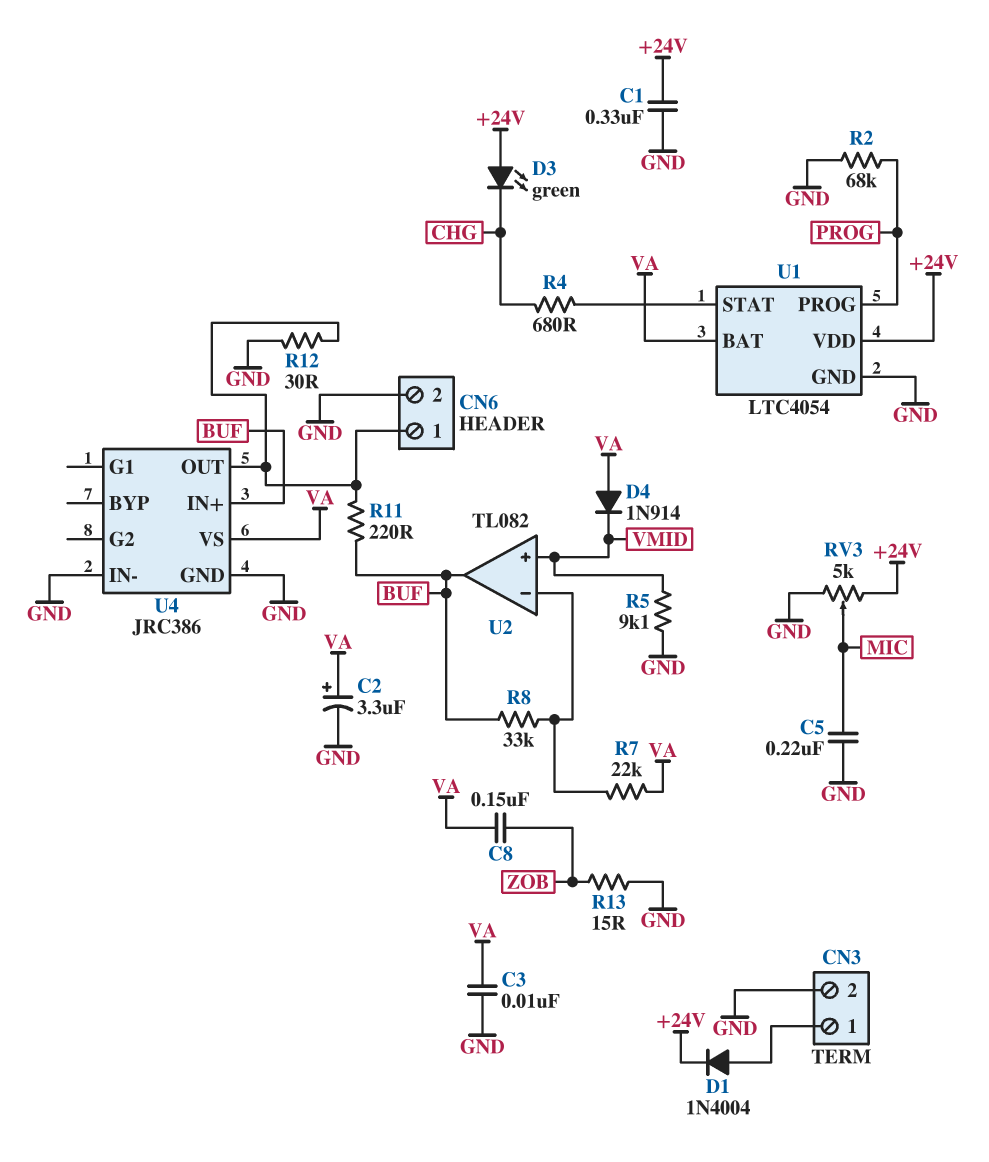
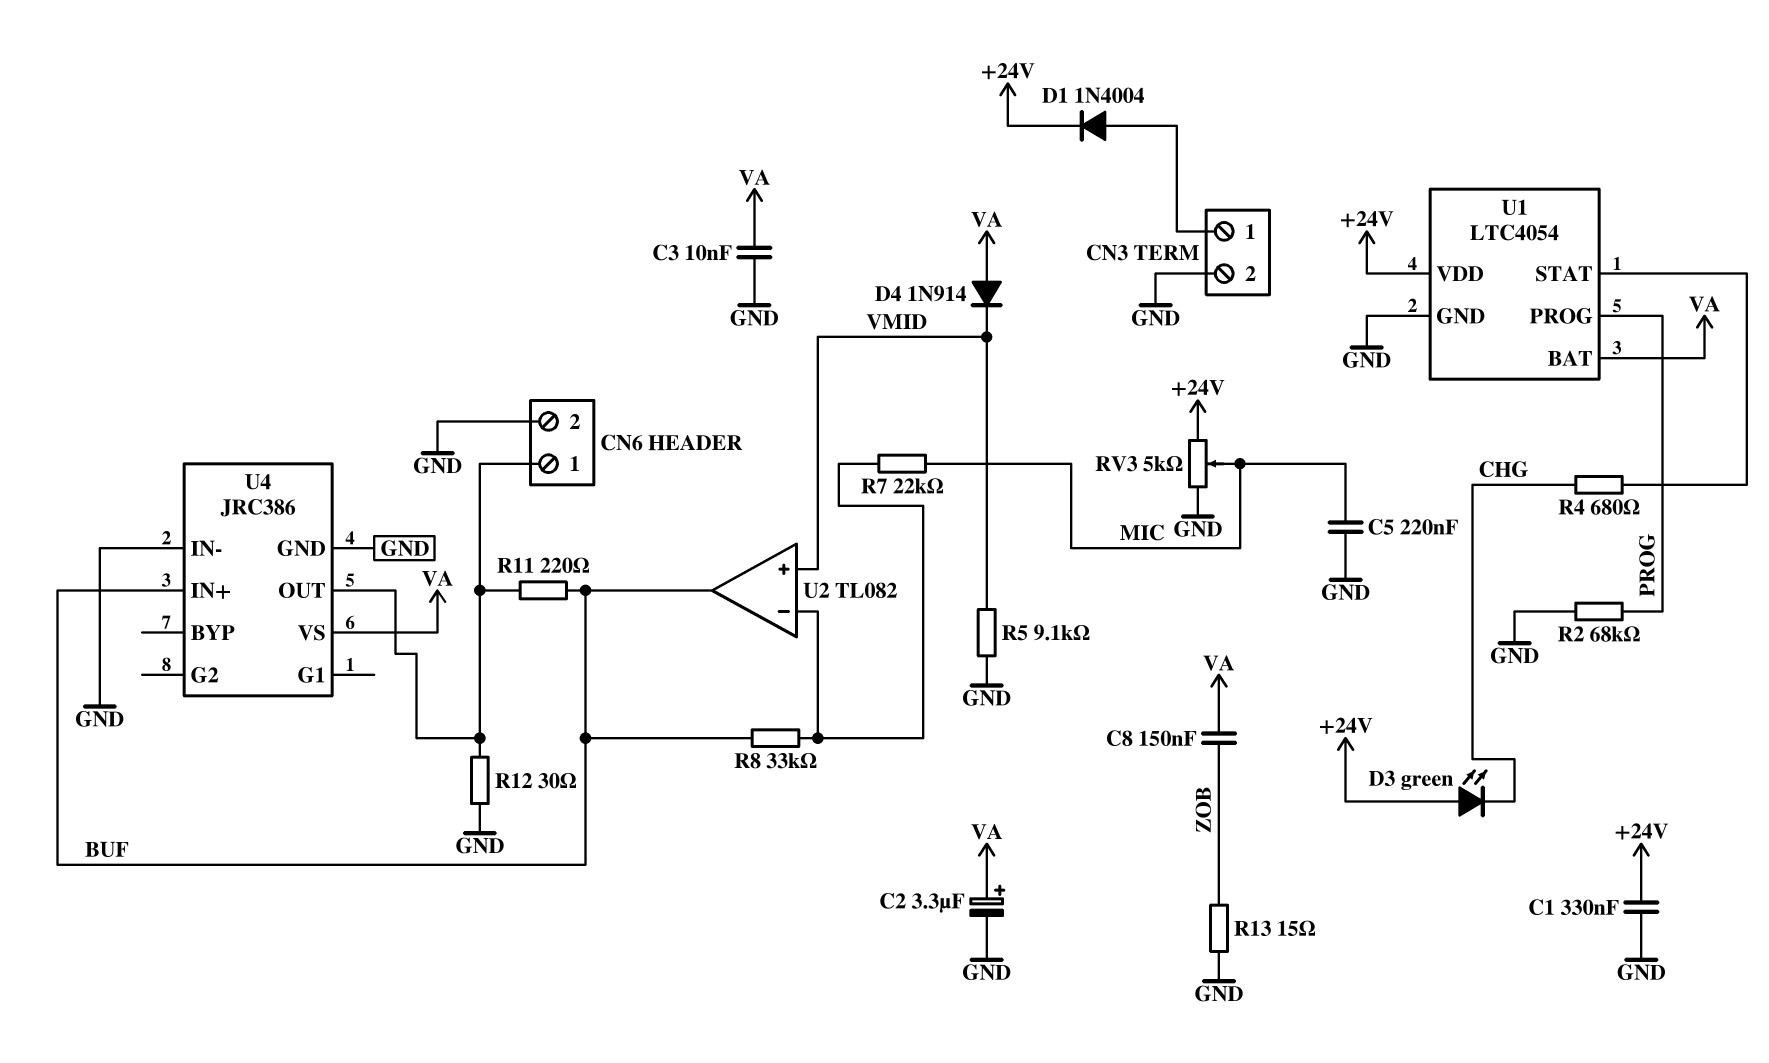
R7: 22k (U2/in-, VA) -> 22k (MIC, U2/in-)

